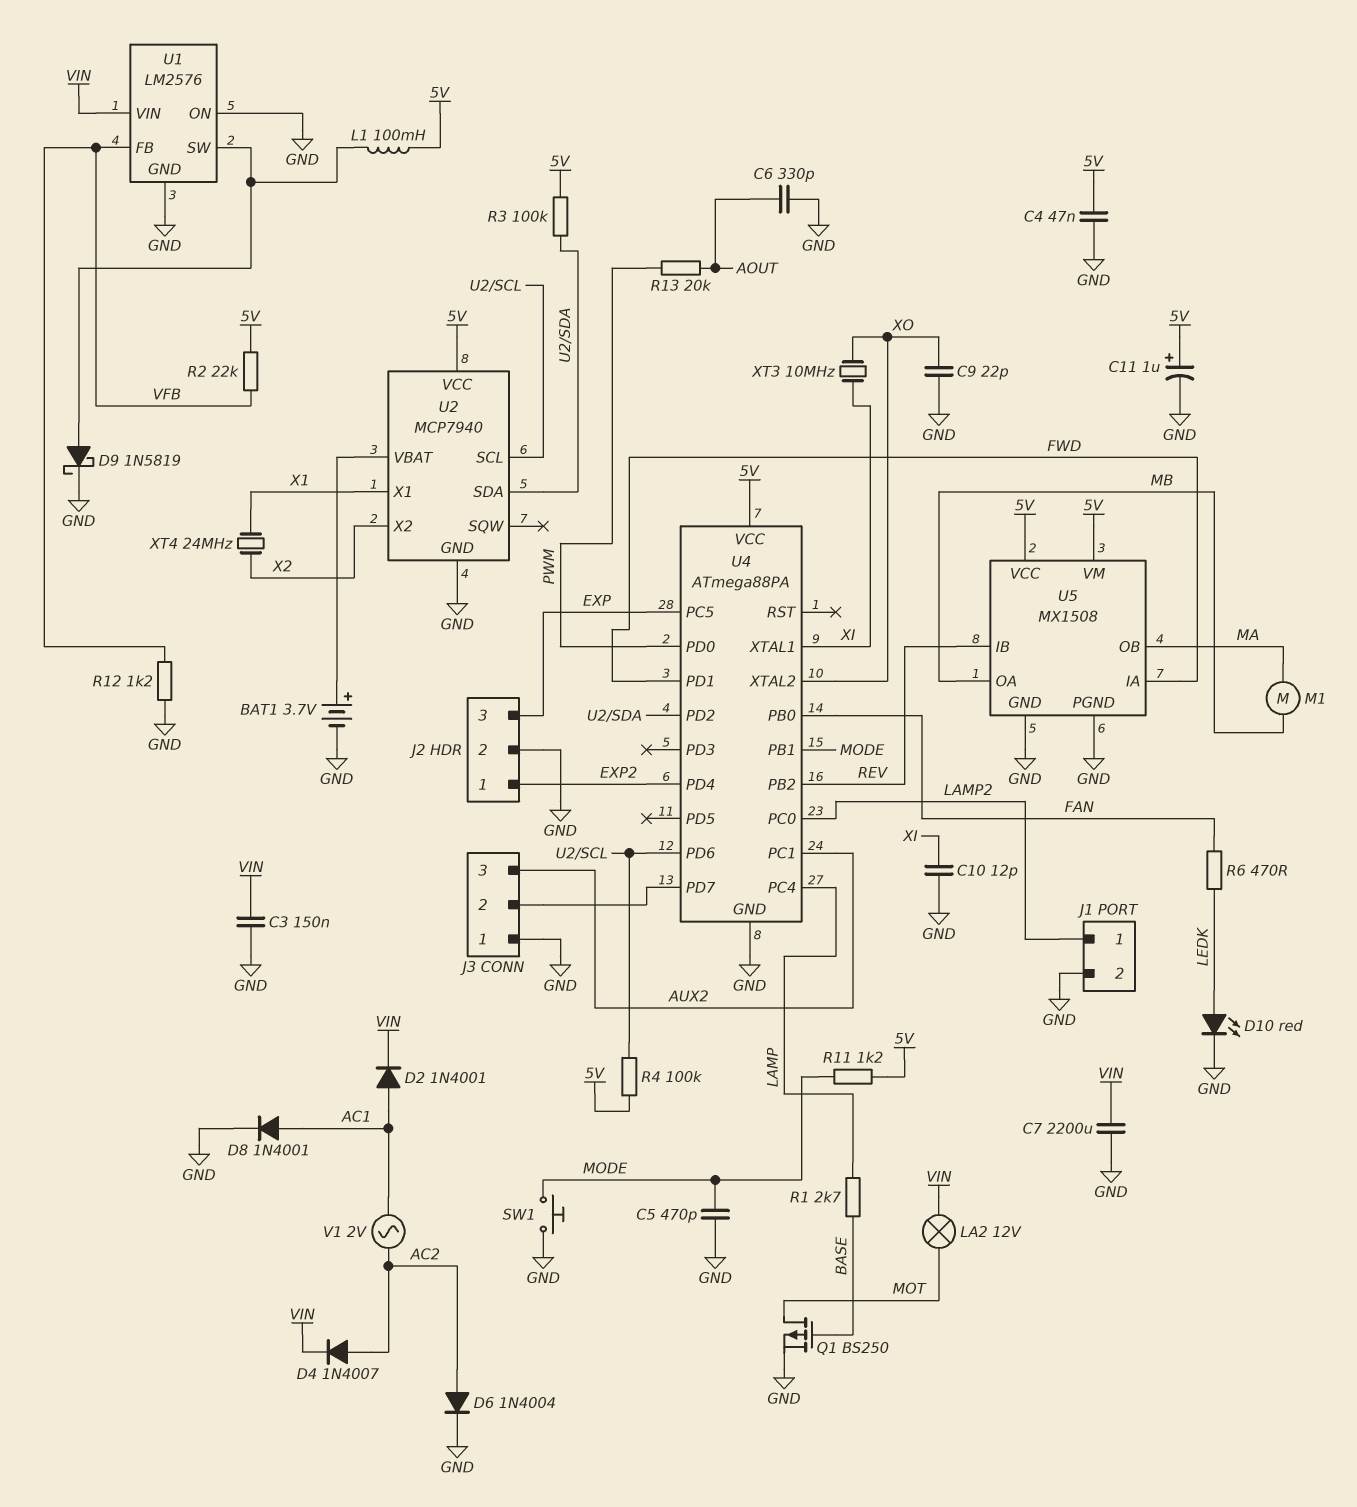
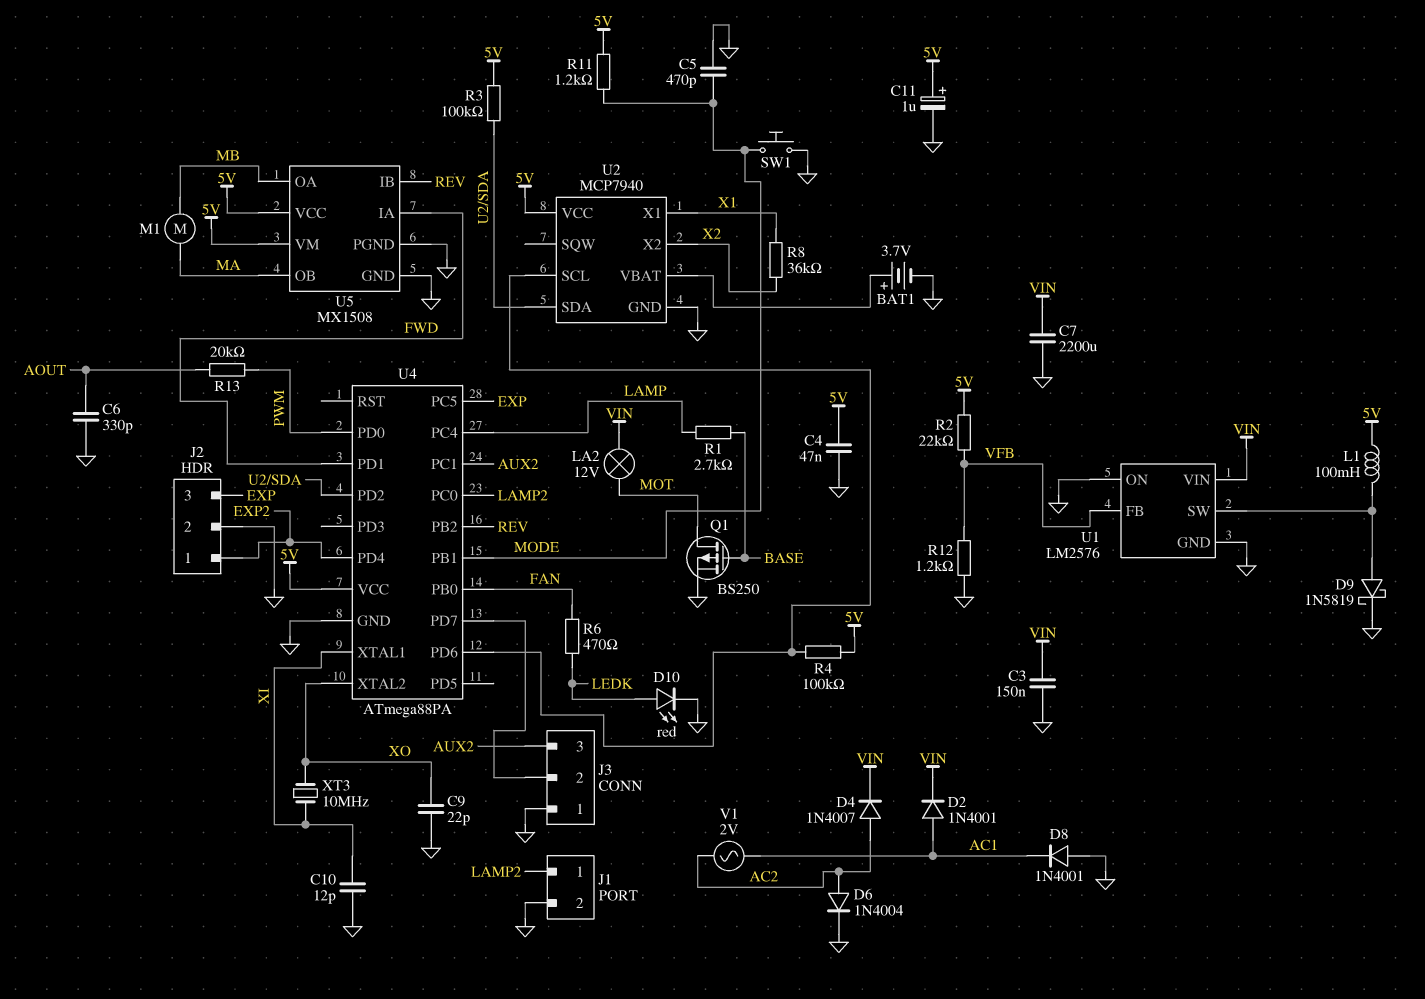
D8: diode 1N4001 (A AC1, K GND) -> diode 1N4001 (A GND, K AC1)
R8: none -> 36k (X1, X2)
XT4: 24MHz (X1, X2) -> none

